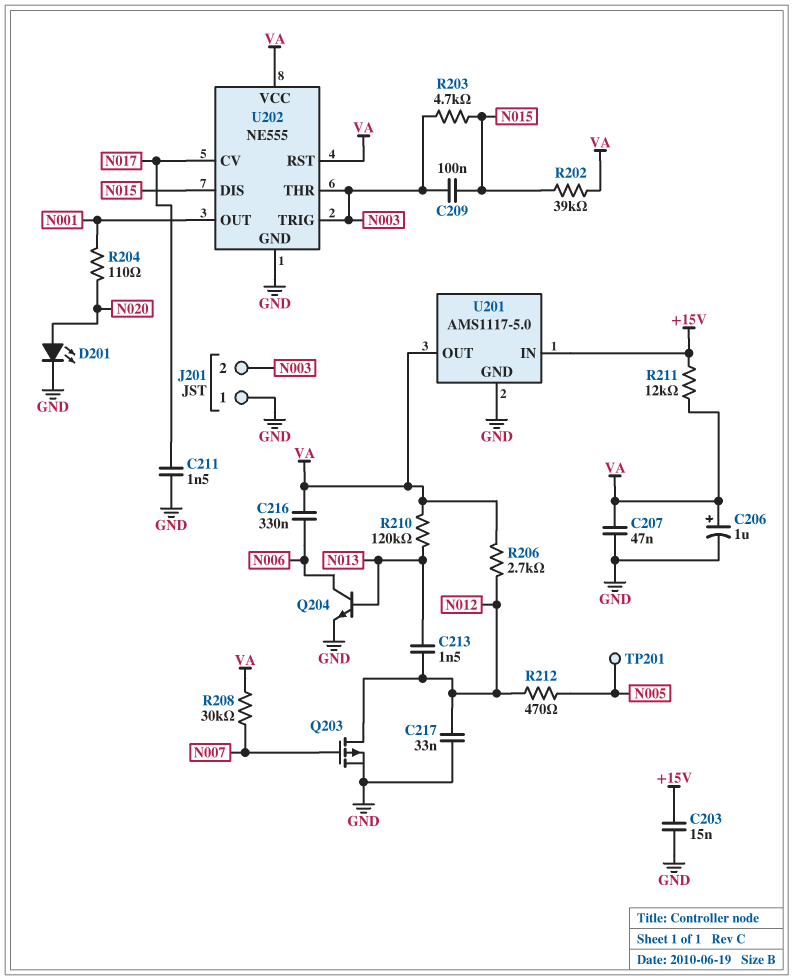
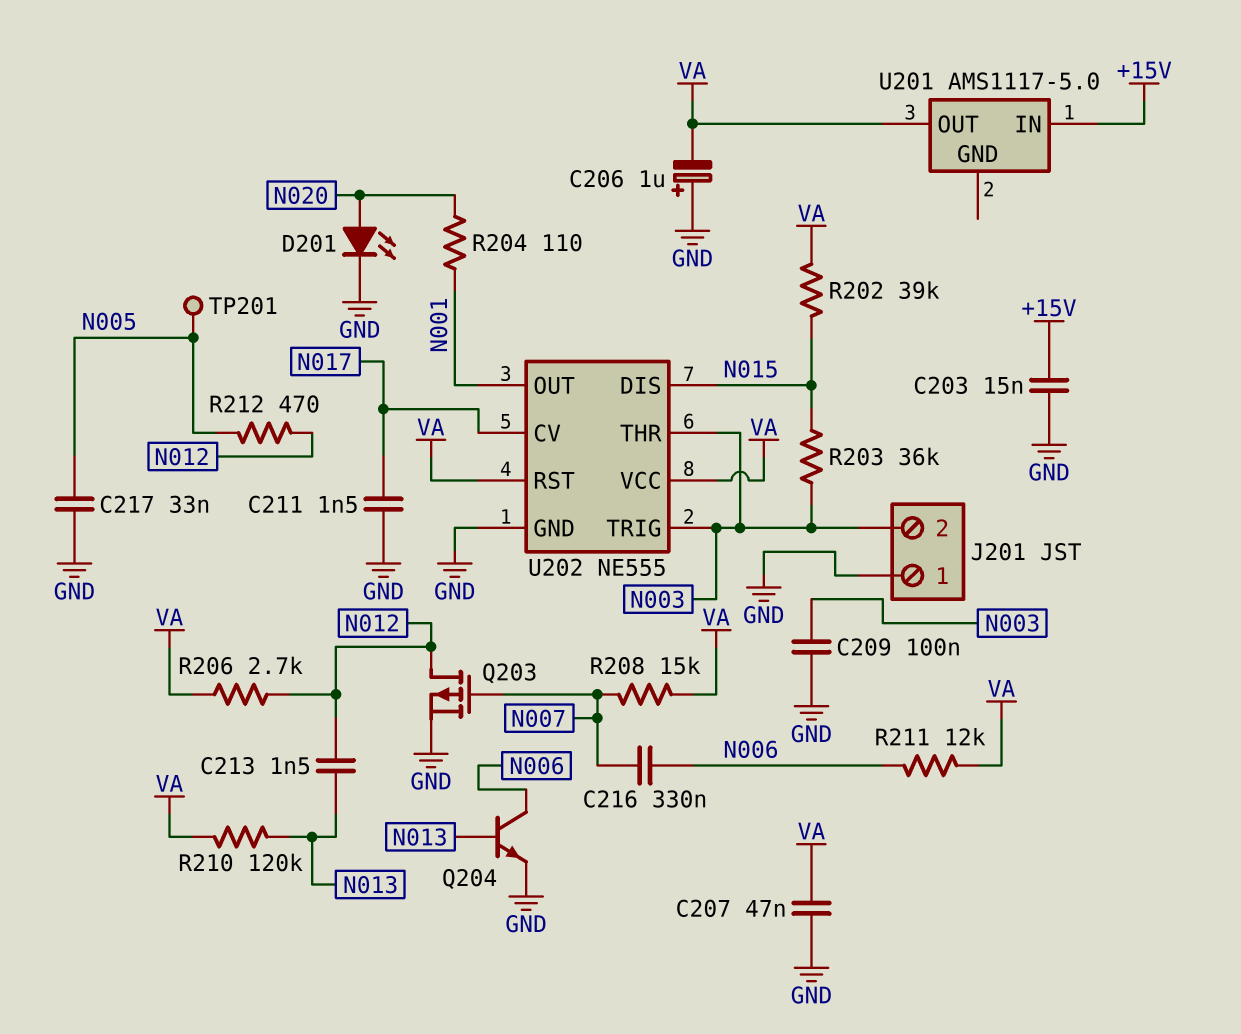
C206: 1uF (plus VA, minus GND) -> 1uF (plus GND, minus VA)
C209: 100nF (N003, N015) -> 100nF (GND, N003)
C216: 330nF (N006, VA) -> 330nF (N006, N007)
C217: 33nF (GND, N012) -> 33nF (GND, N005)
R203: 4.7k (N003, N015) -> 36k (N003, N015)
R208: 30k (N007, VA) -> 15k (N007, VA)
R211: 12k (+15V, VA) -> 12k (N006, VA)
U201 pin GND: GND -> none

